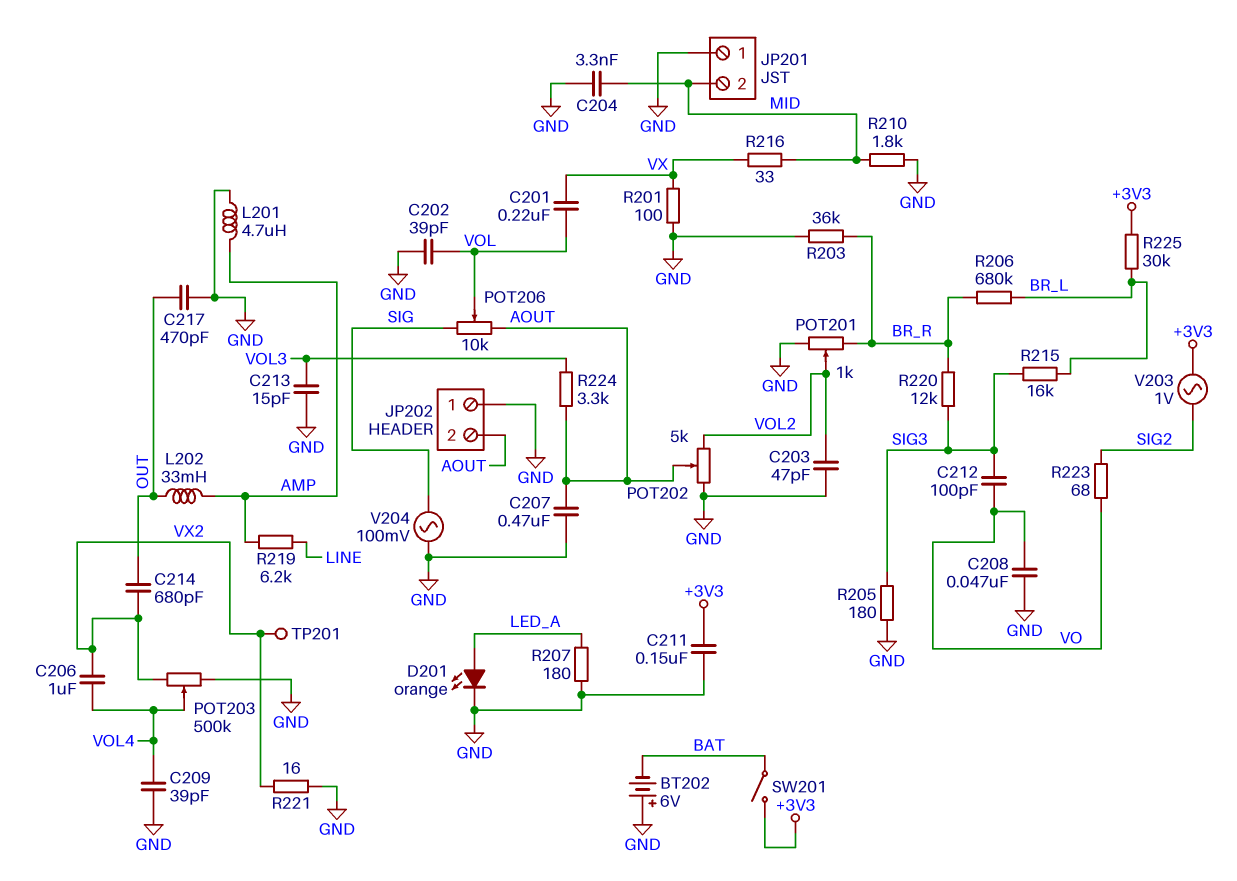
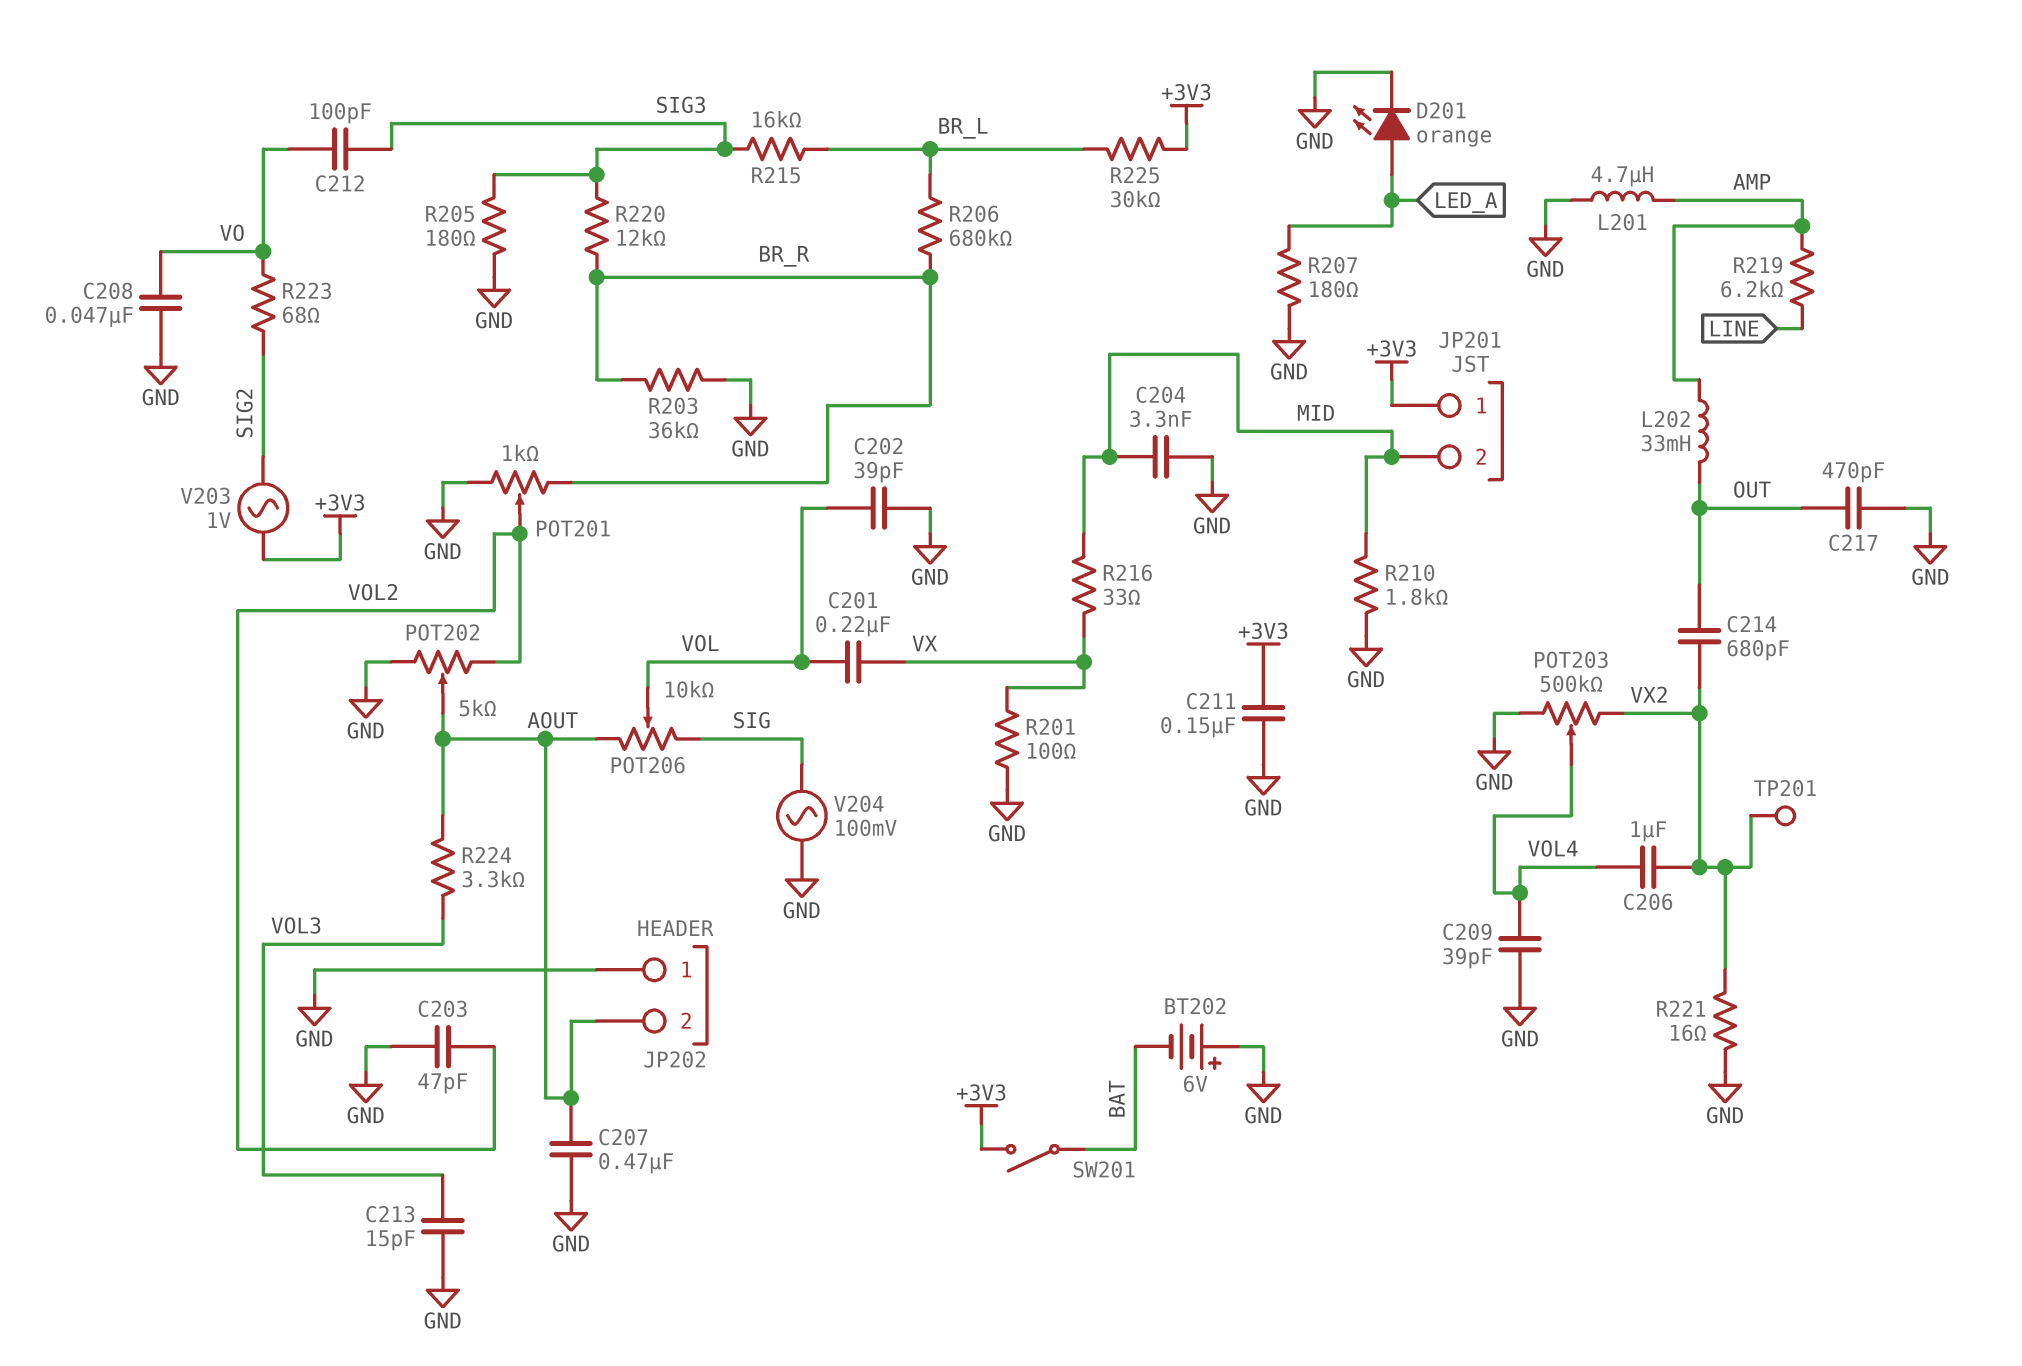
JP201 pin 1: GND -> +3V3

